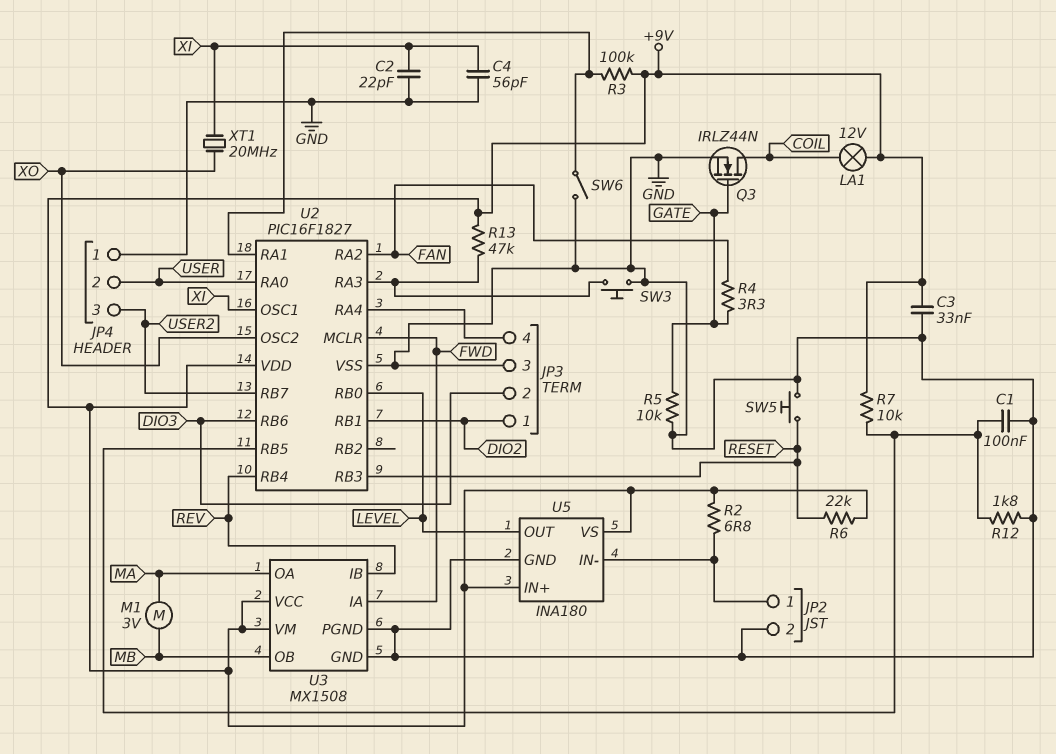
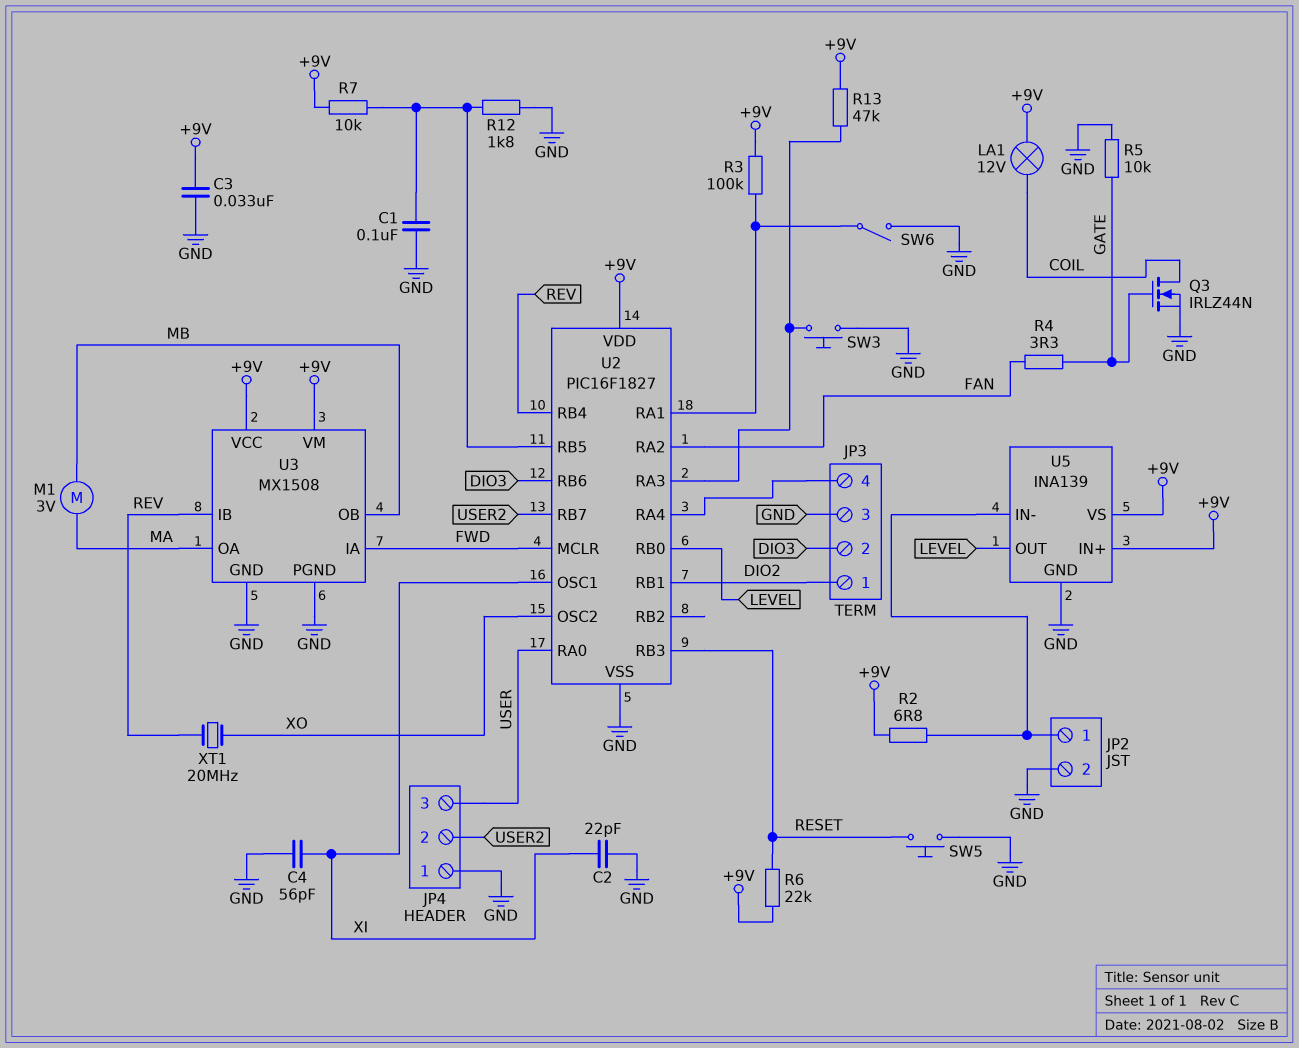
JP4 pin 2: USER -> USER2
JP4 pin 3: USER2 -> USER
U5: INA180 -> INA139
XT1: 20MHz (XI, XO) -> 20MHz (REV, XO)

